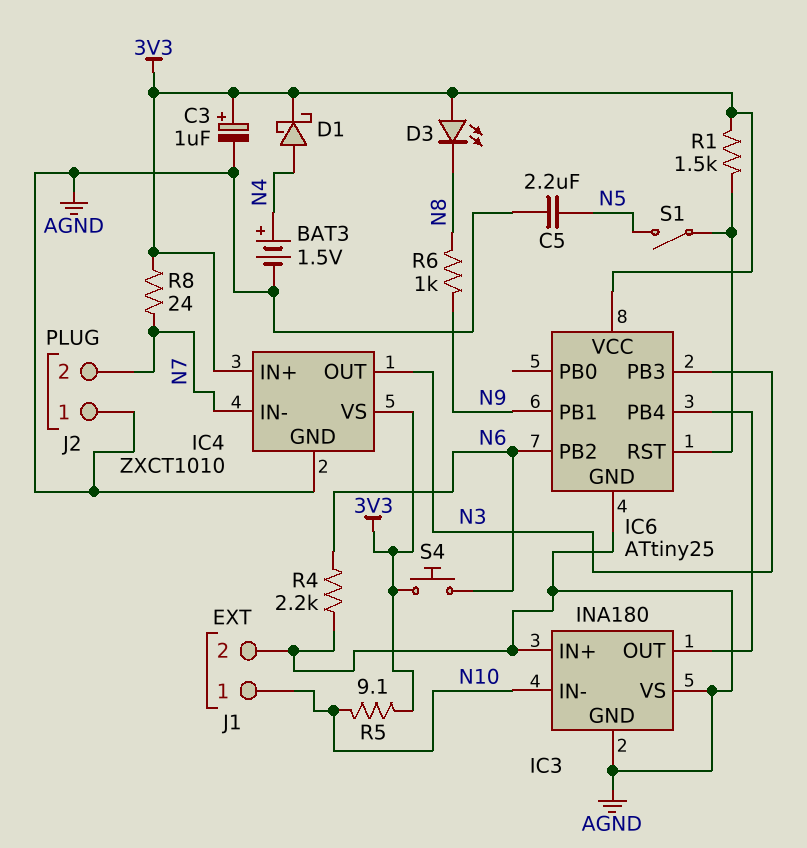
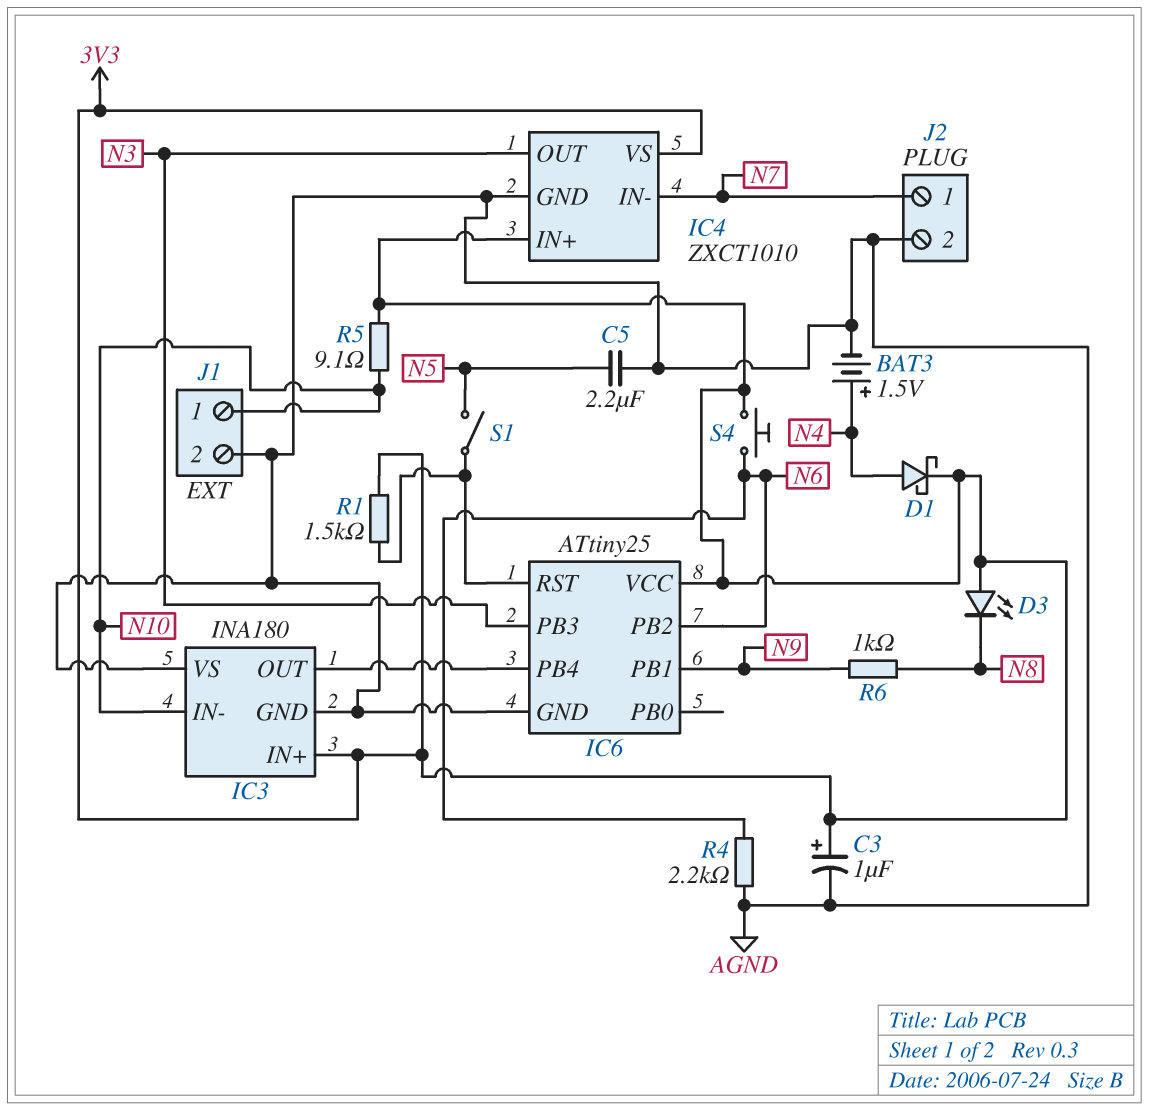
IC3 pin IN+: AGND -> 3V3
J2 pin 1: AGND -> N7
J2 pin 2: N7 -> AGND
R8: 24 (3V3, N7) -> none

